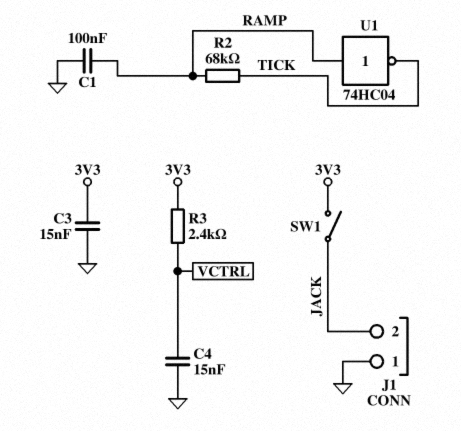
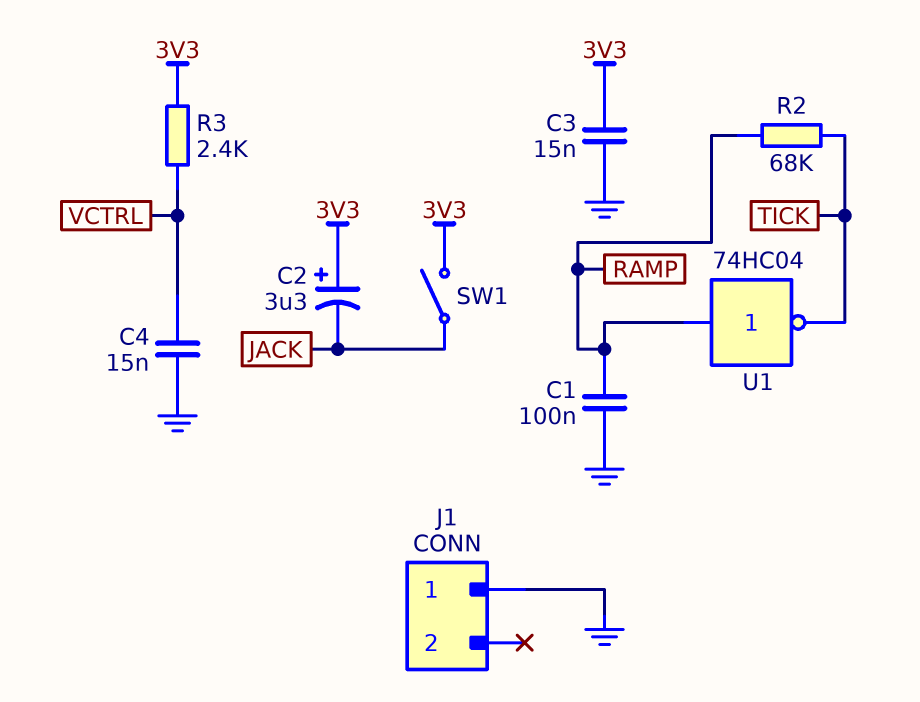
C2: none -> 3.3uF (plus 3V3, minus JACK)
J1 pin 2: JACK -> none

